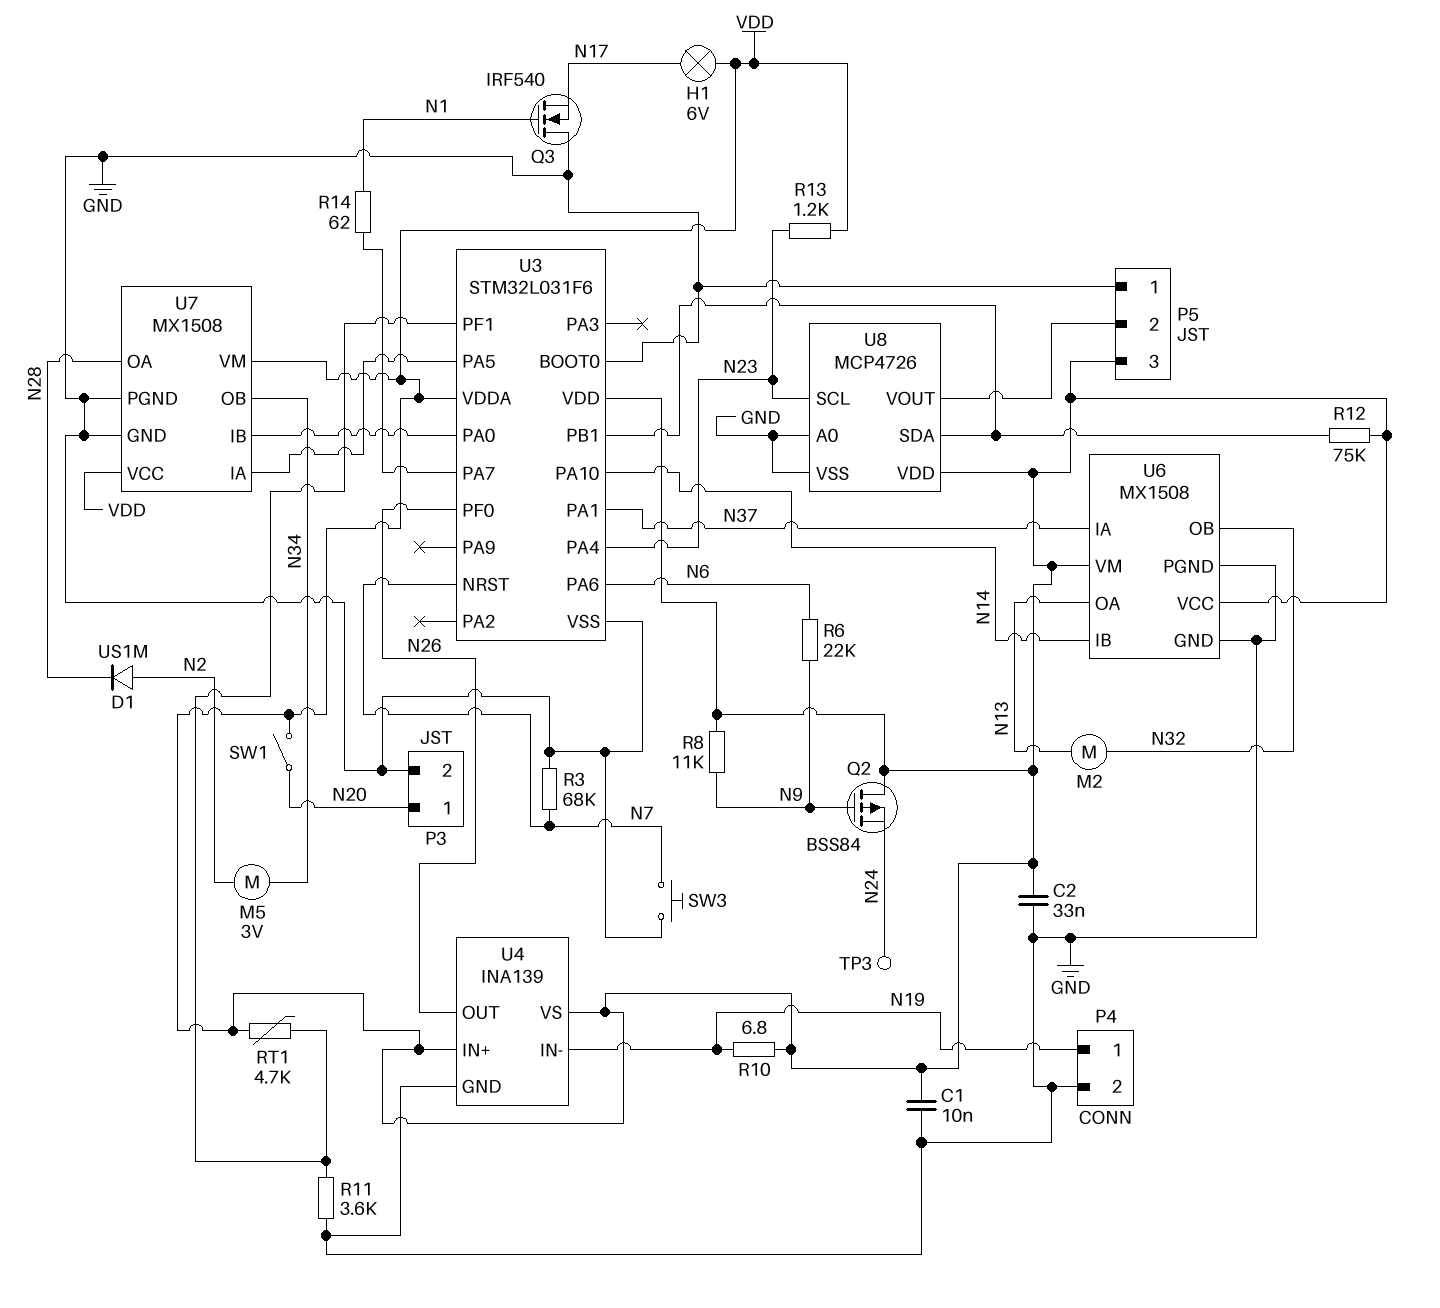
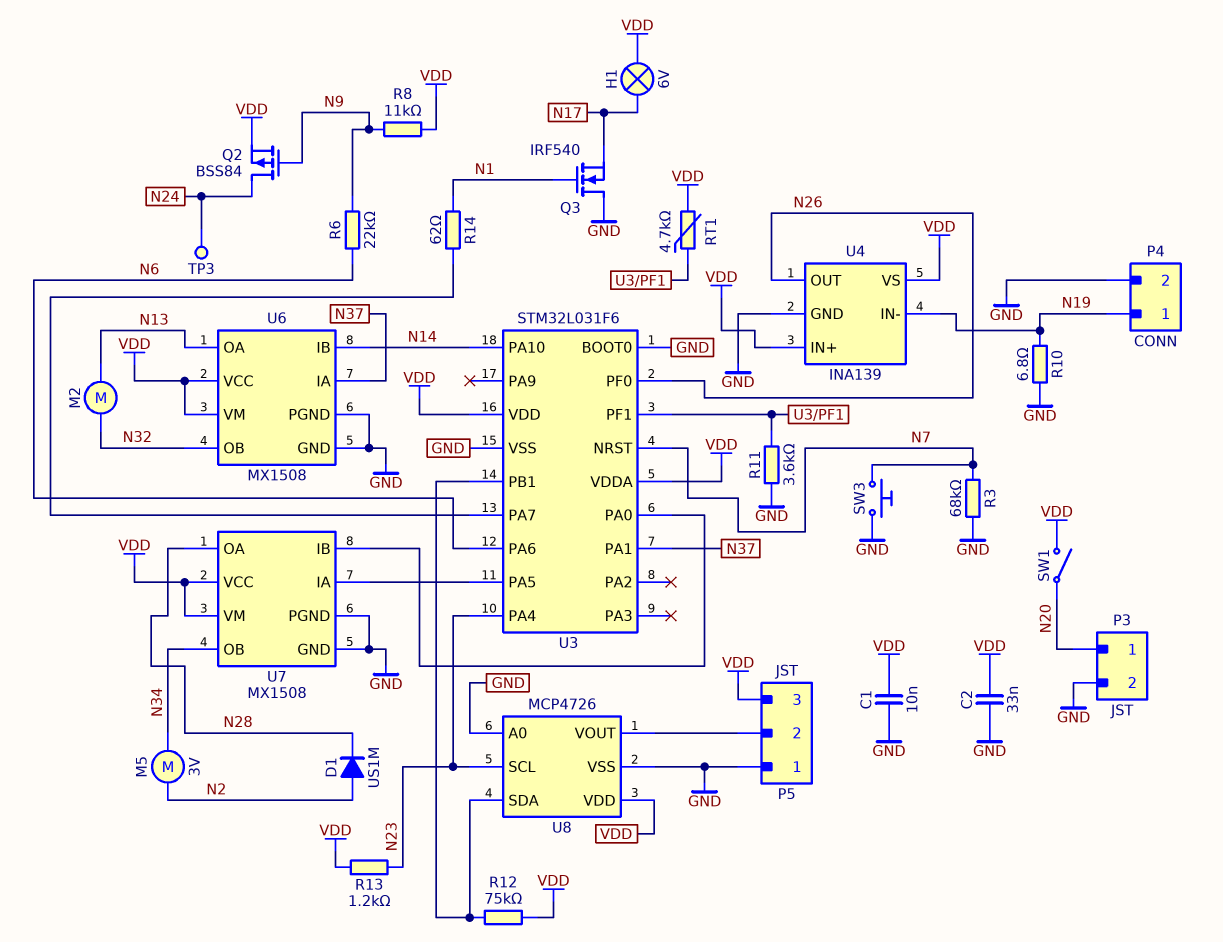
Q2: PMOS BSS84 (G N9, D VDD, S N24) -> PMOS BSS84 (G N9, D N24, S VDD)
R10: 6.8 (N19, VDD) -> 6.8 (GND, N19)

